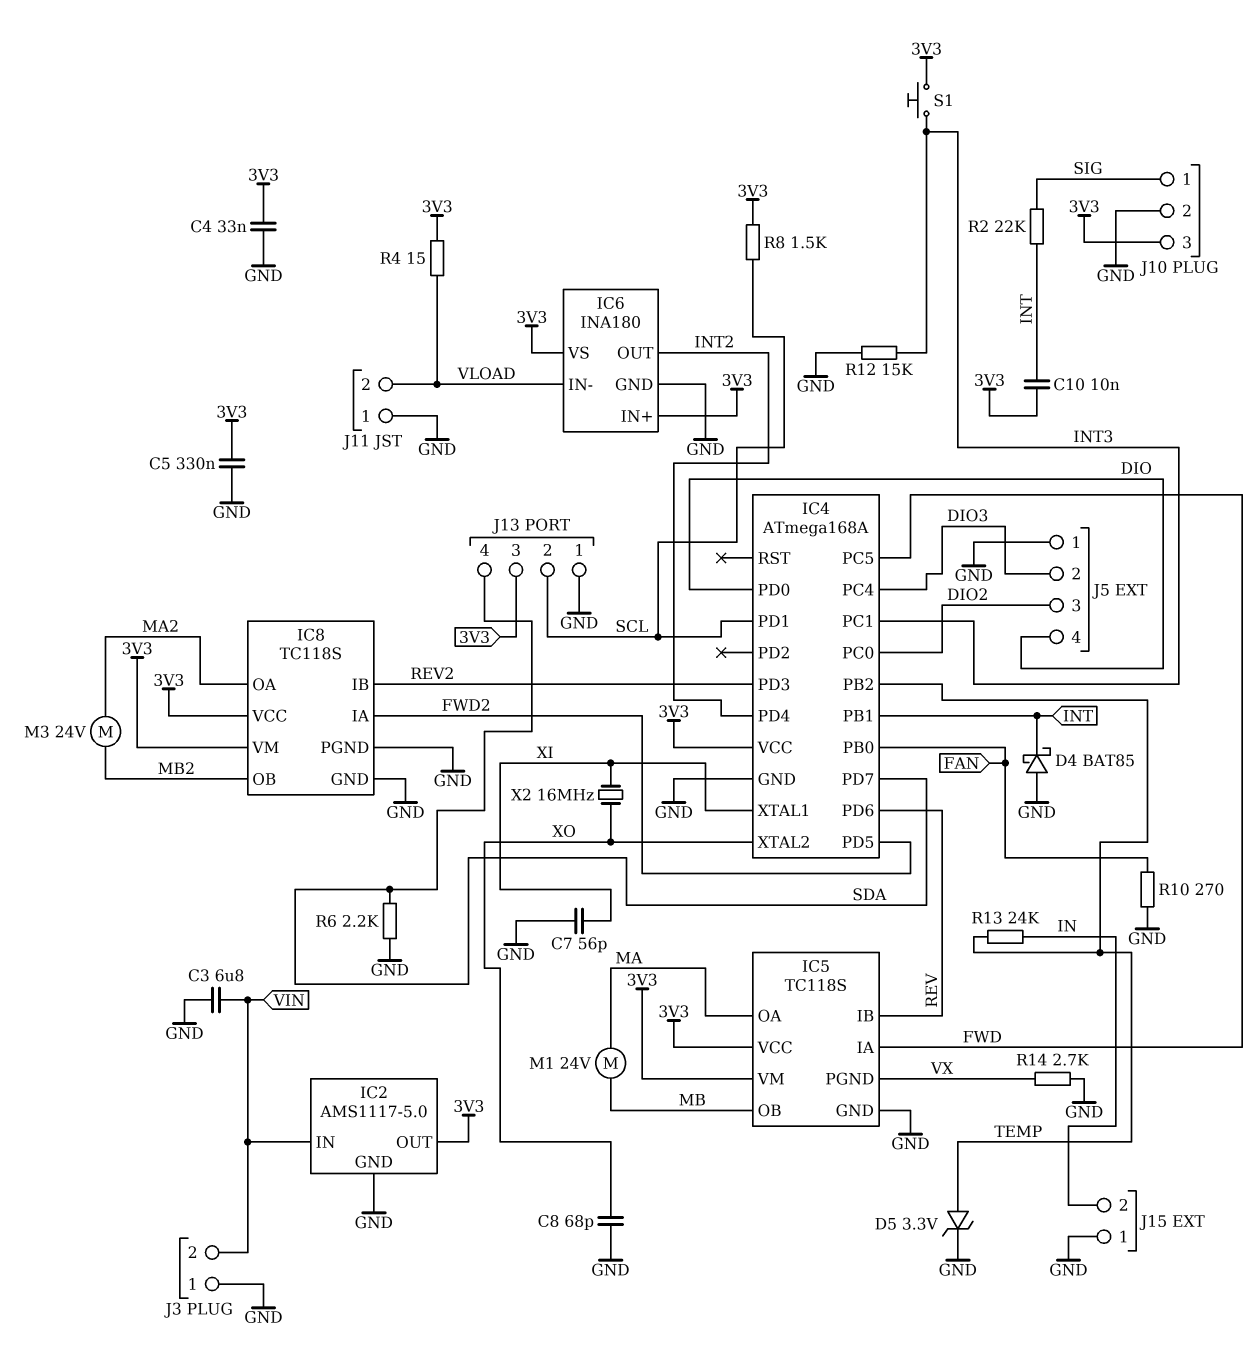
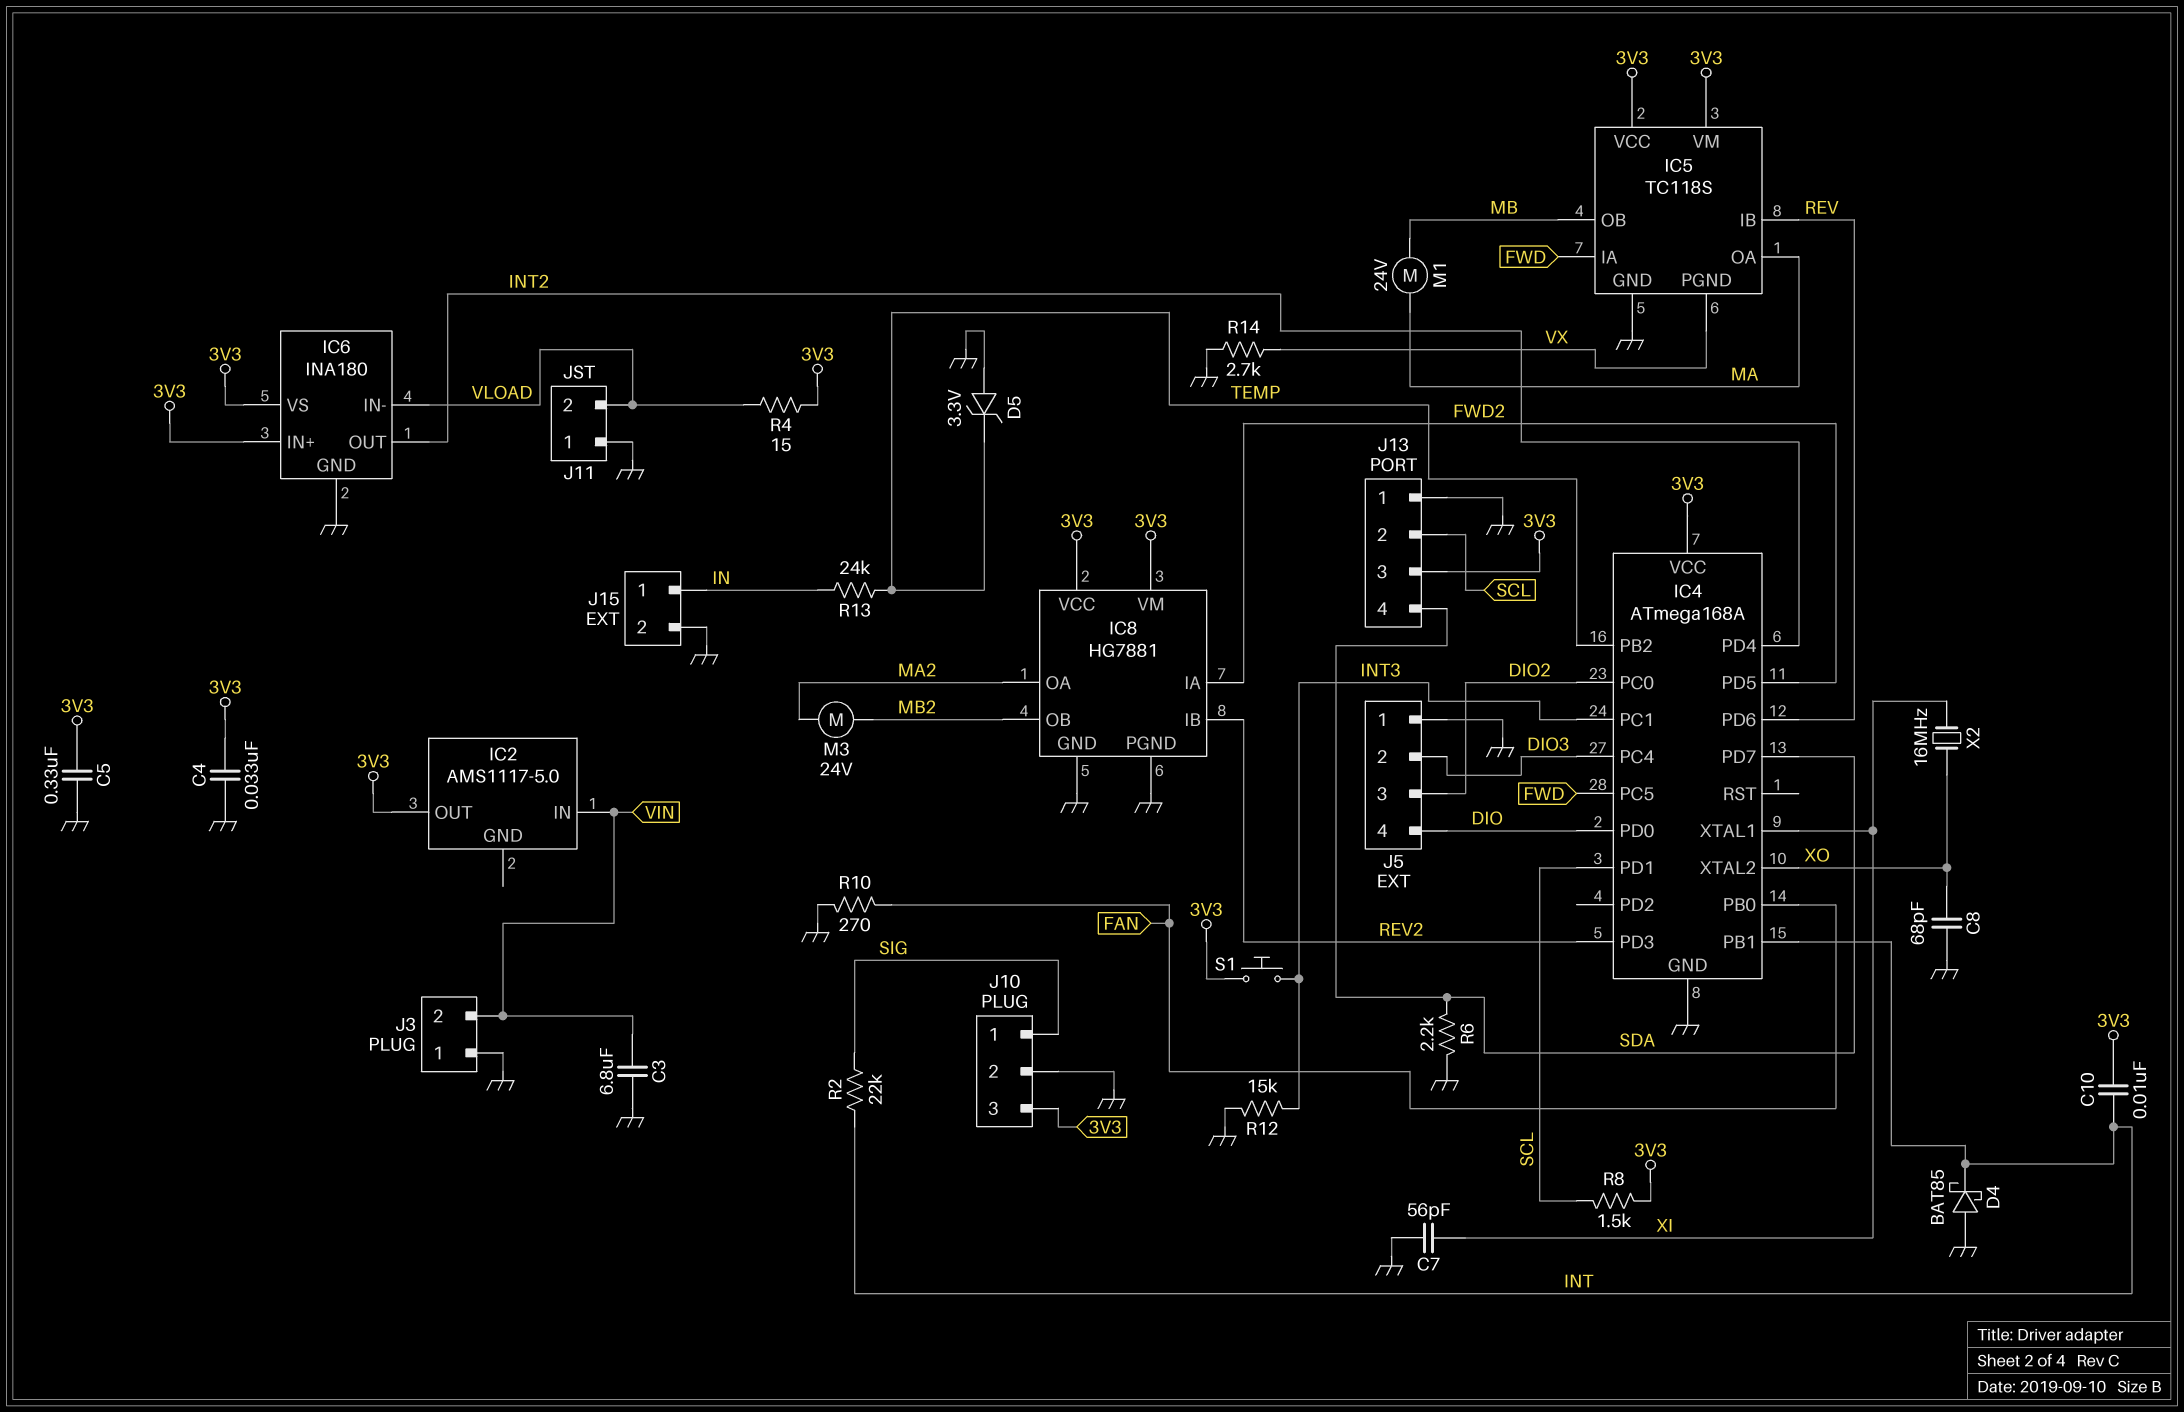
D5: zener 3.3V (A TEMP, K GND) -> zener 3.3V (A GND, K TEMP)
IC2 pin GND: GND -> none
IC8: TC118S -> HG7881
J15 pin 1: GND -> IN
J15 pin 2: IN -> GND

